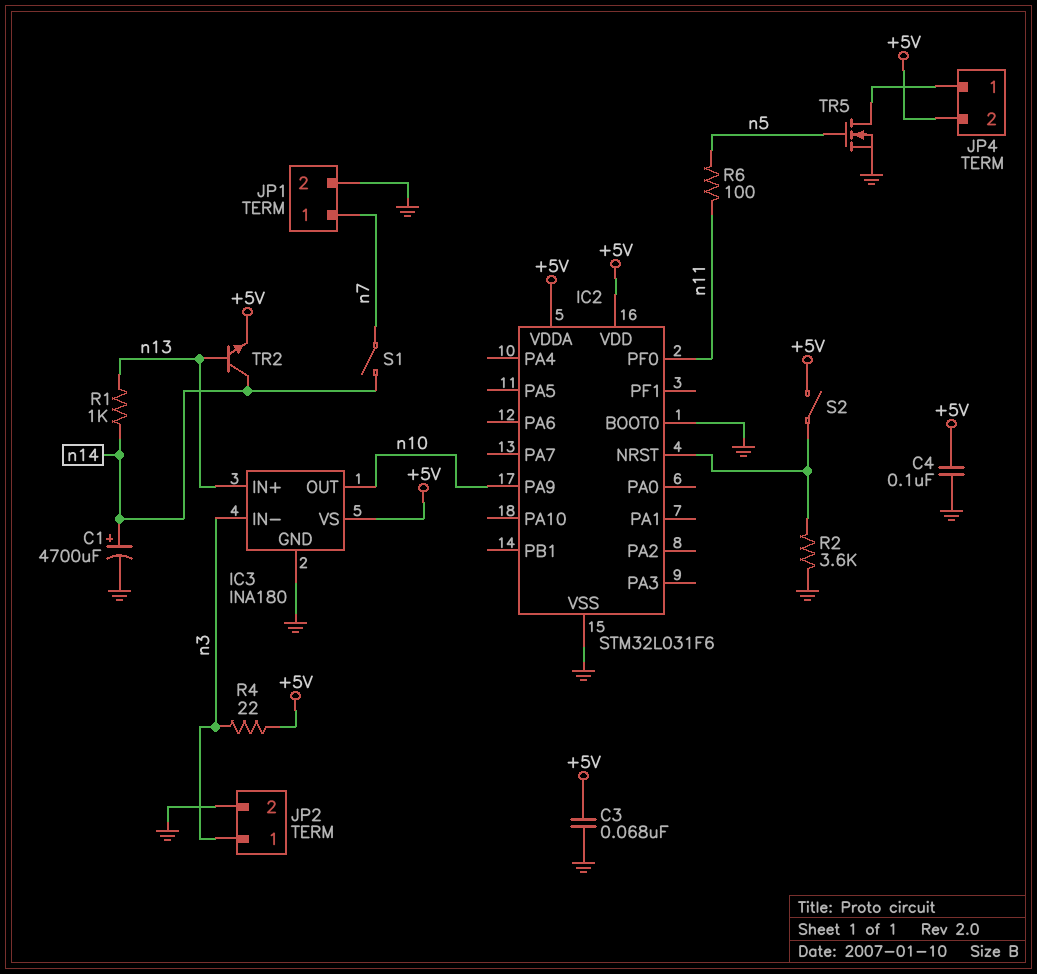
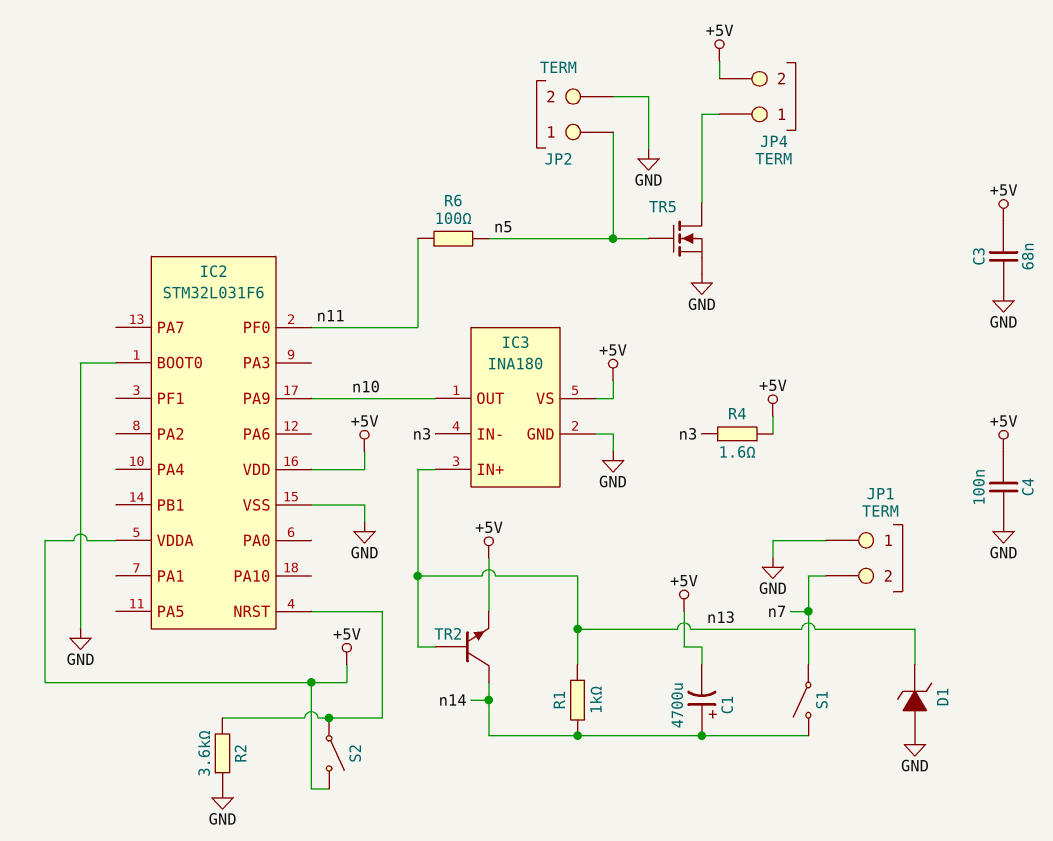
C1: 4700uF (plus n14, minus GND) -> 4700uF (plus n14, minus +5V)
D1: none -> zener (A GND, K n13)
JP1 pin 1: n7 -> GND
JP1 pin 2: GND -> n7
JP2 pin 1: n3 -> n5
R4: 22 (+5V, n3) -> 1.6 (+5V, n3)

